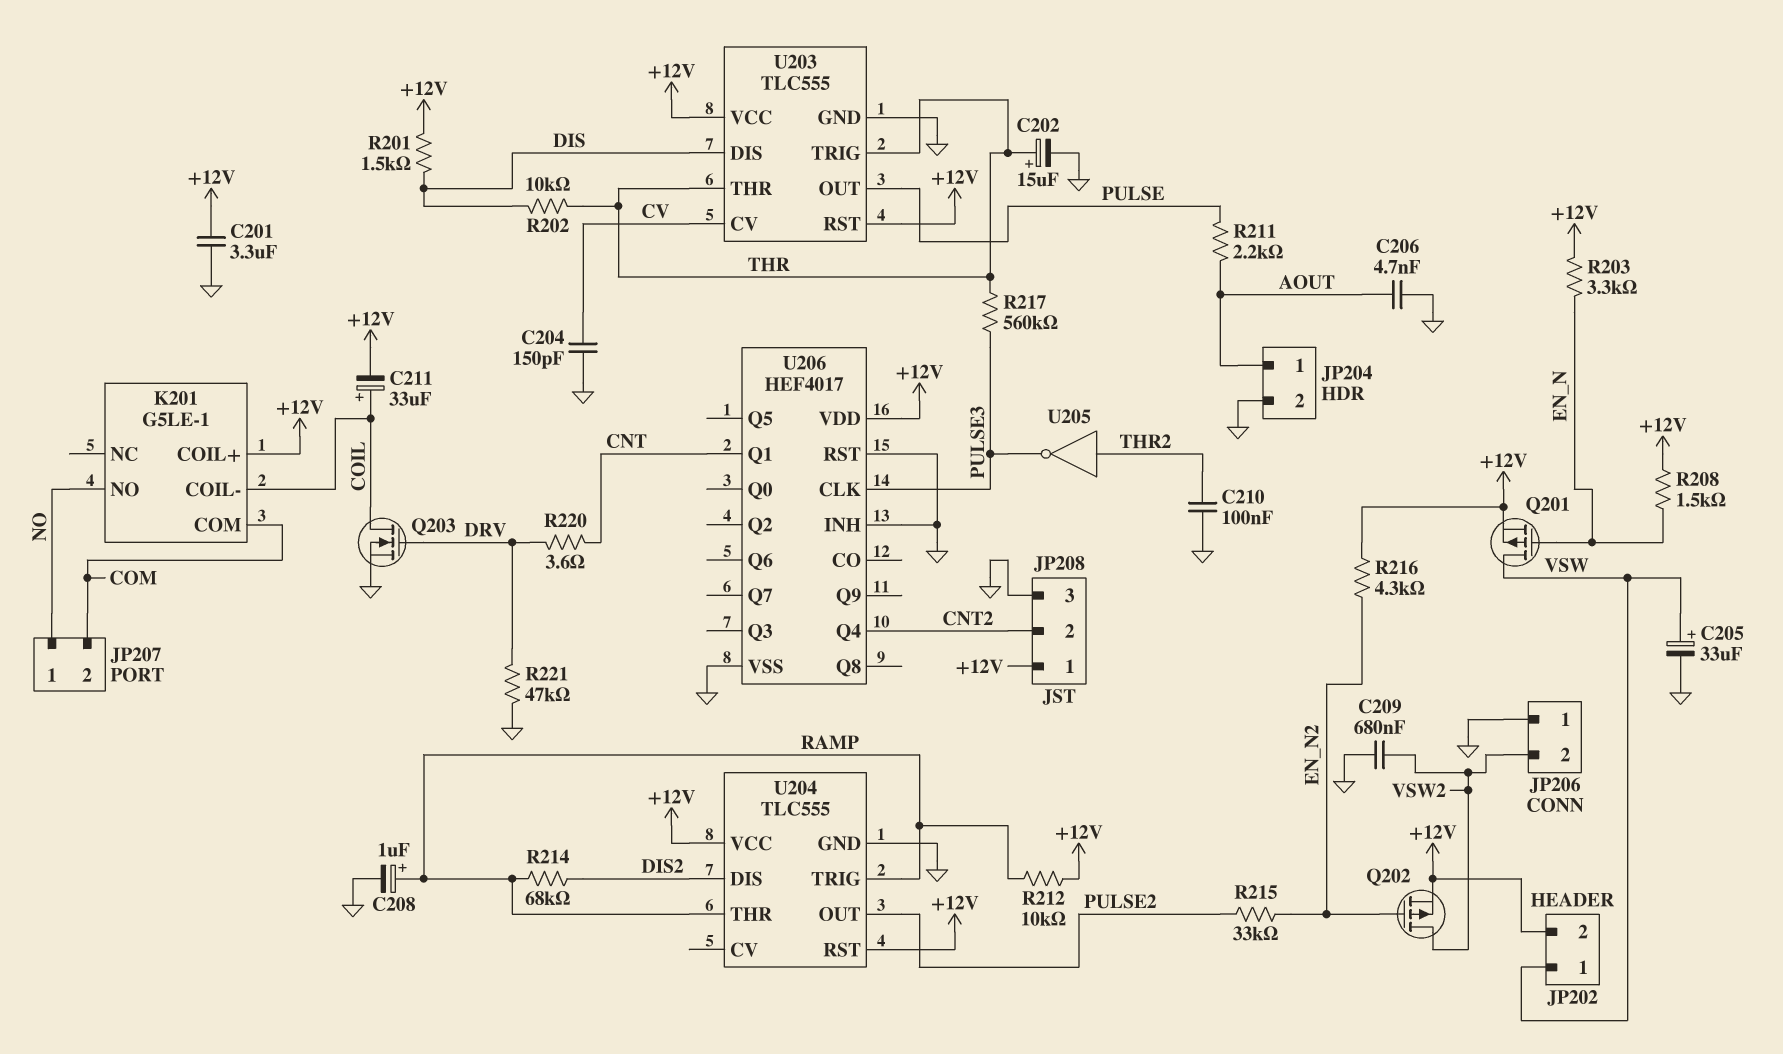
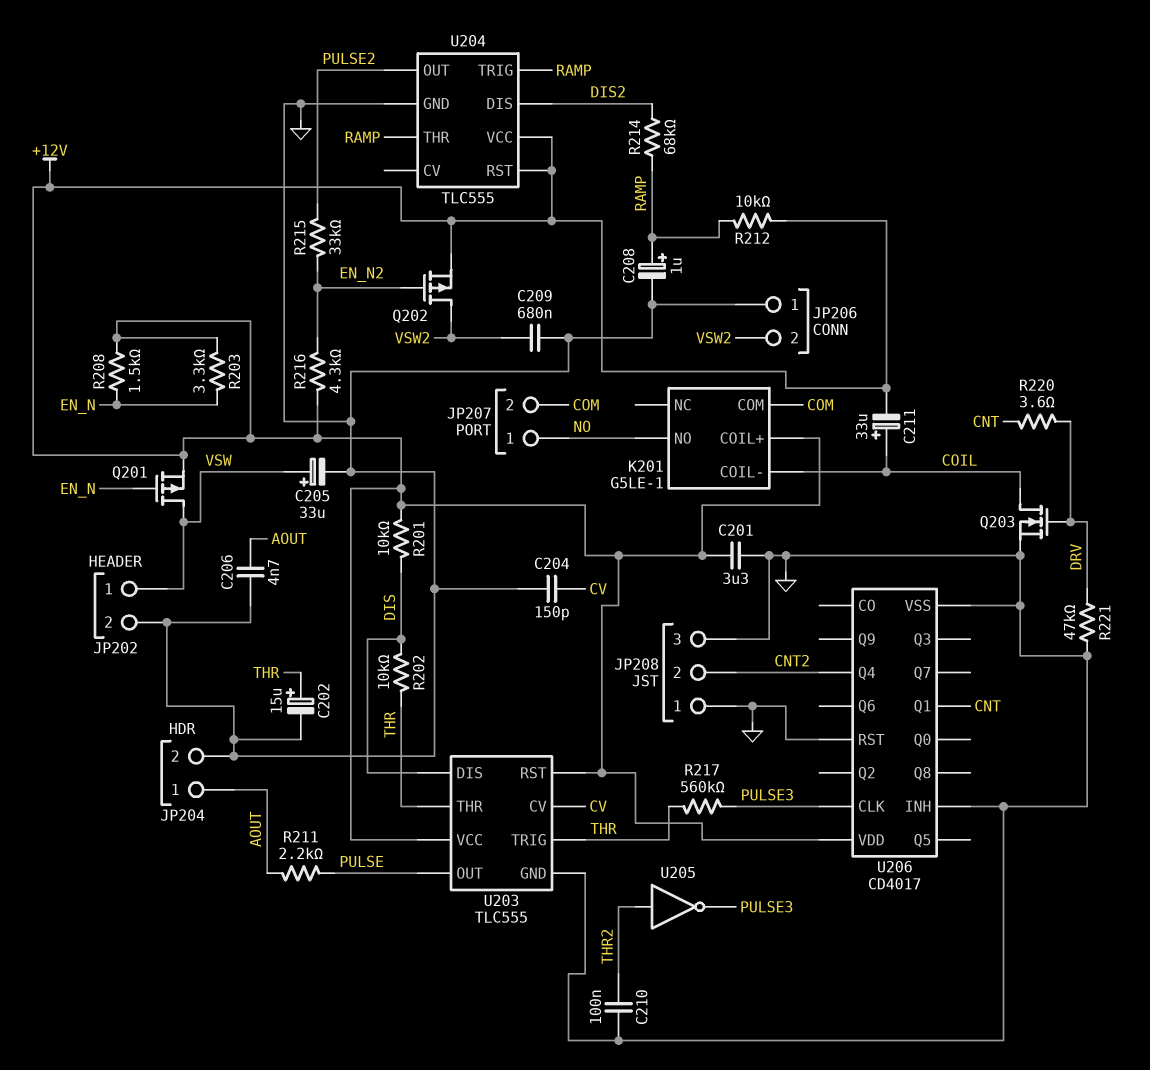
JP202 pin 2: +12V -> GND
JP208 pin 1: +12V -> GND
R201: 1.5k (+12V, DIS) -> 10k (+12V, DIS)
U206: HEF4017 -> CD4017

